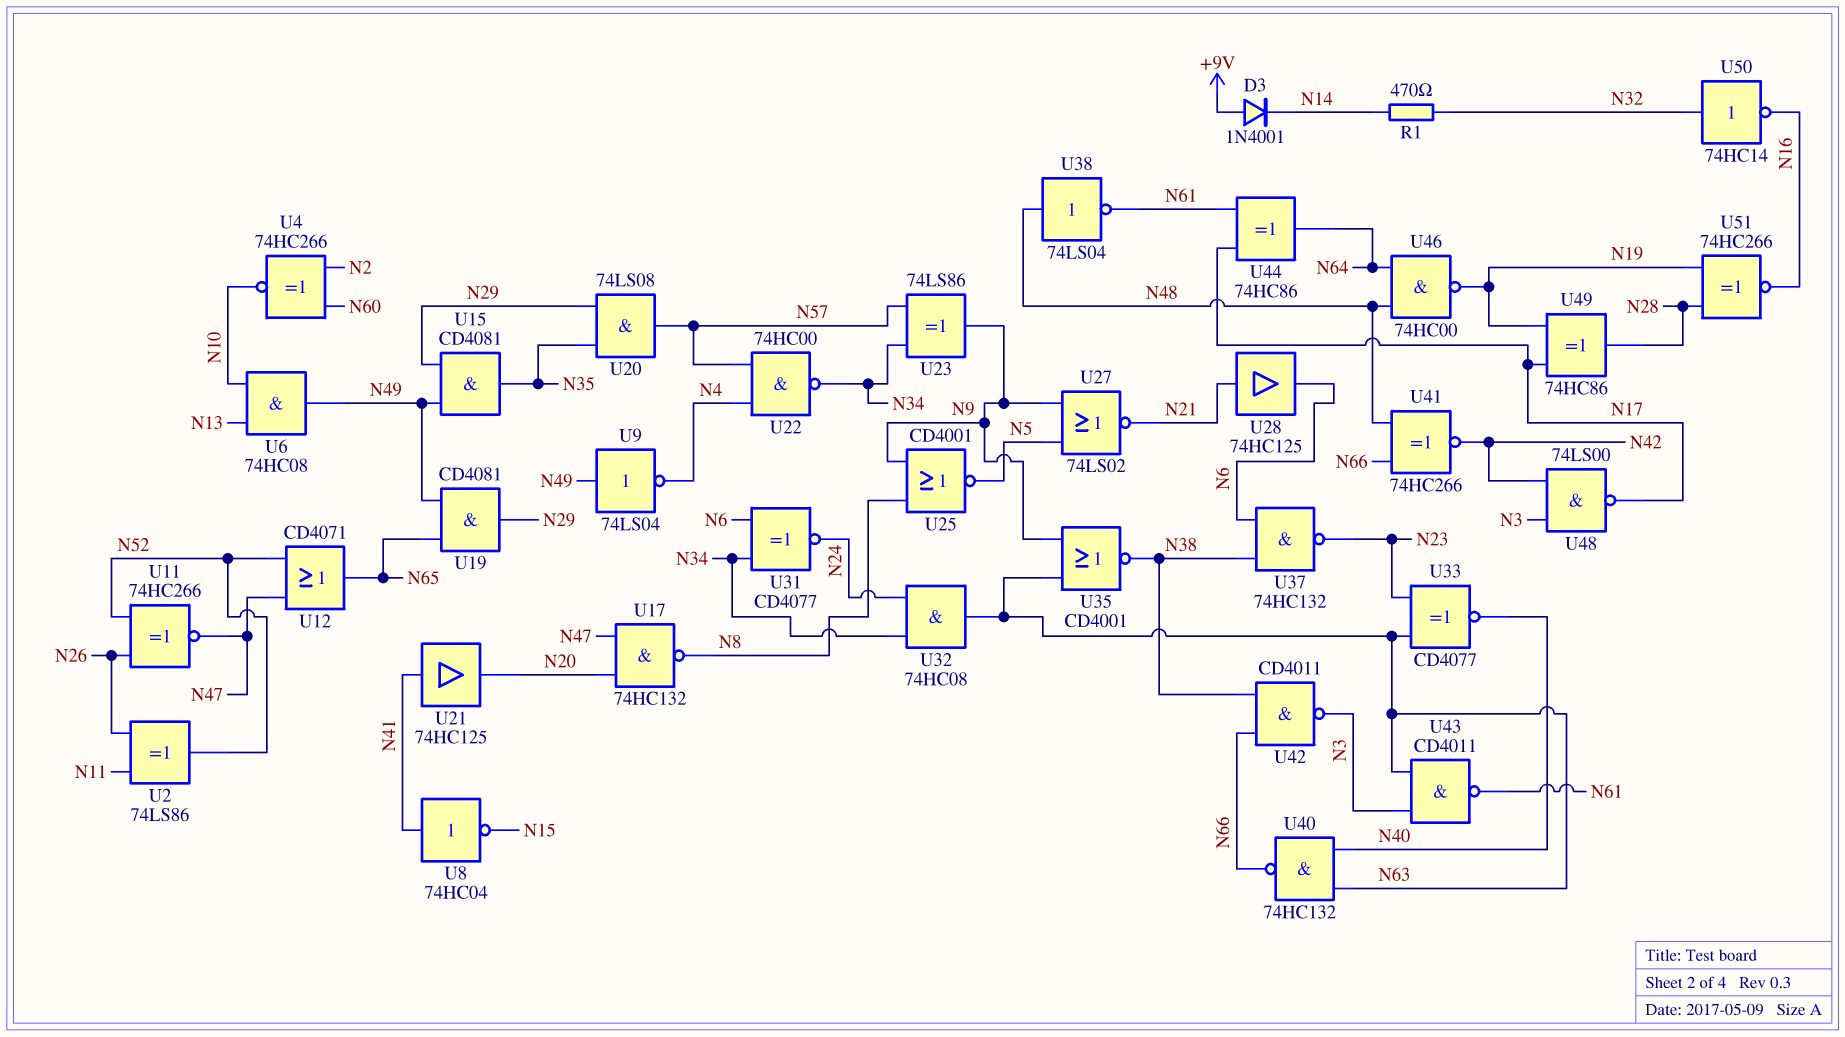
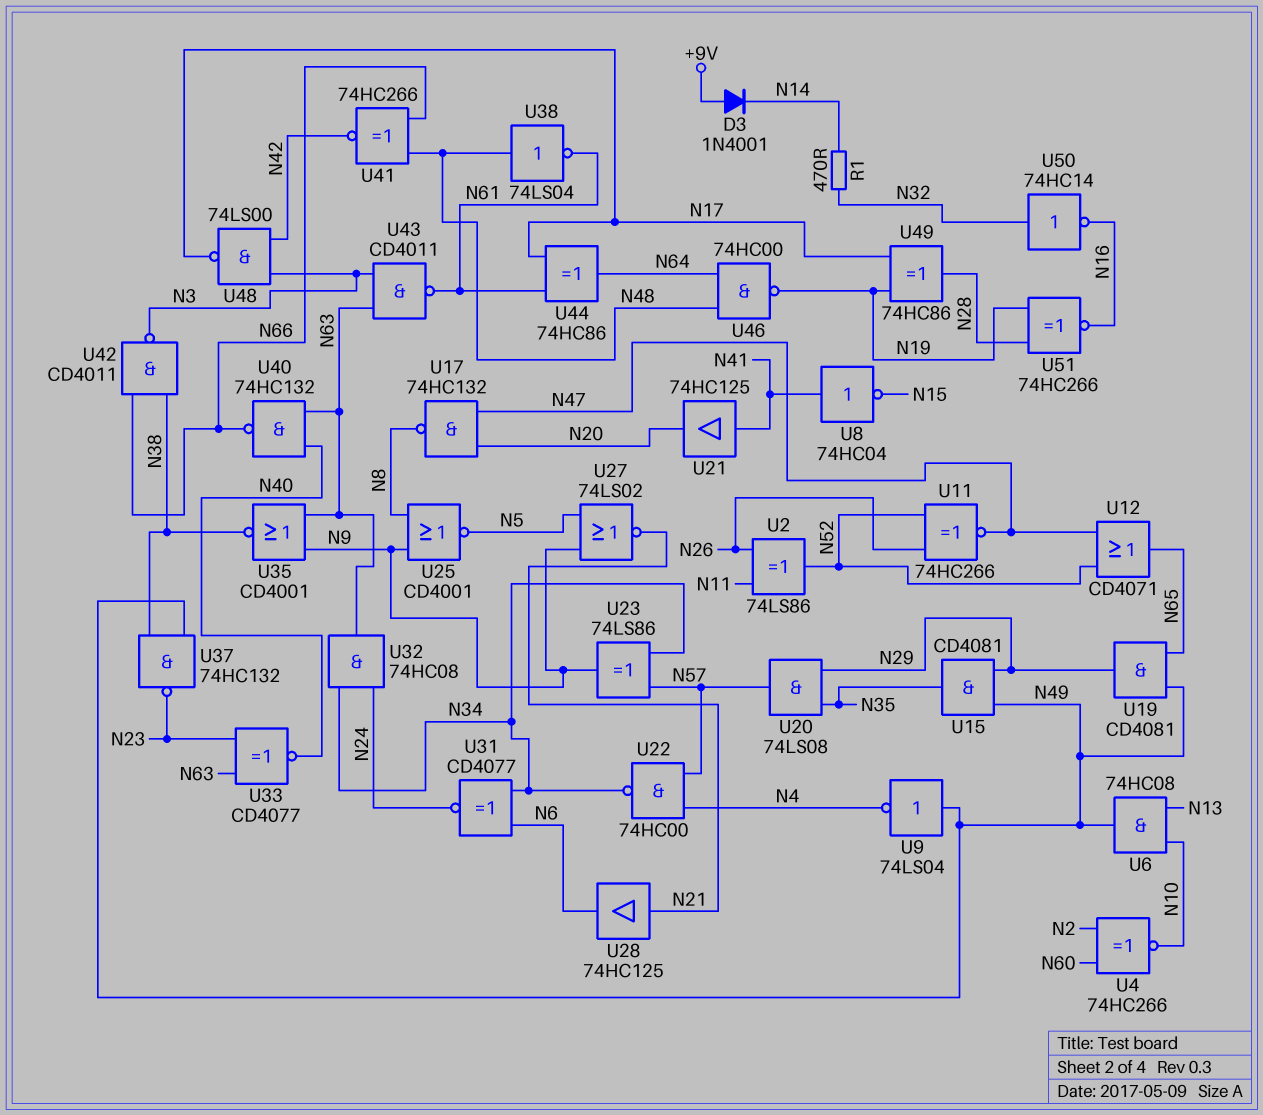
U37: NAND 74HC132 (in N6, in N38, out N23) -> NAND 74HC132 (in N38, in N49, out N23)

